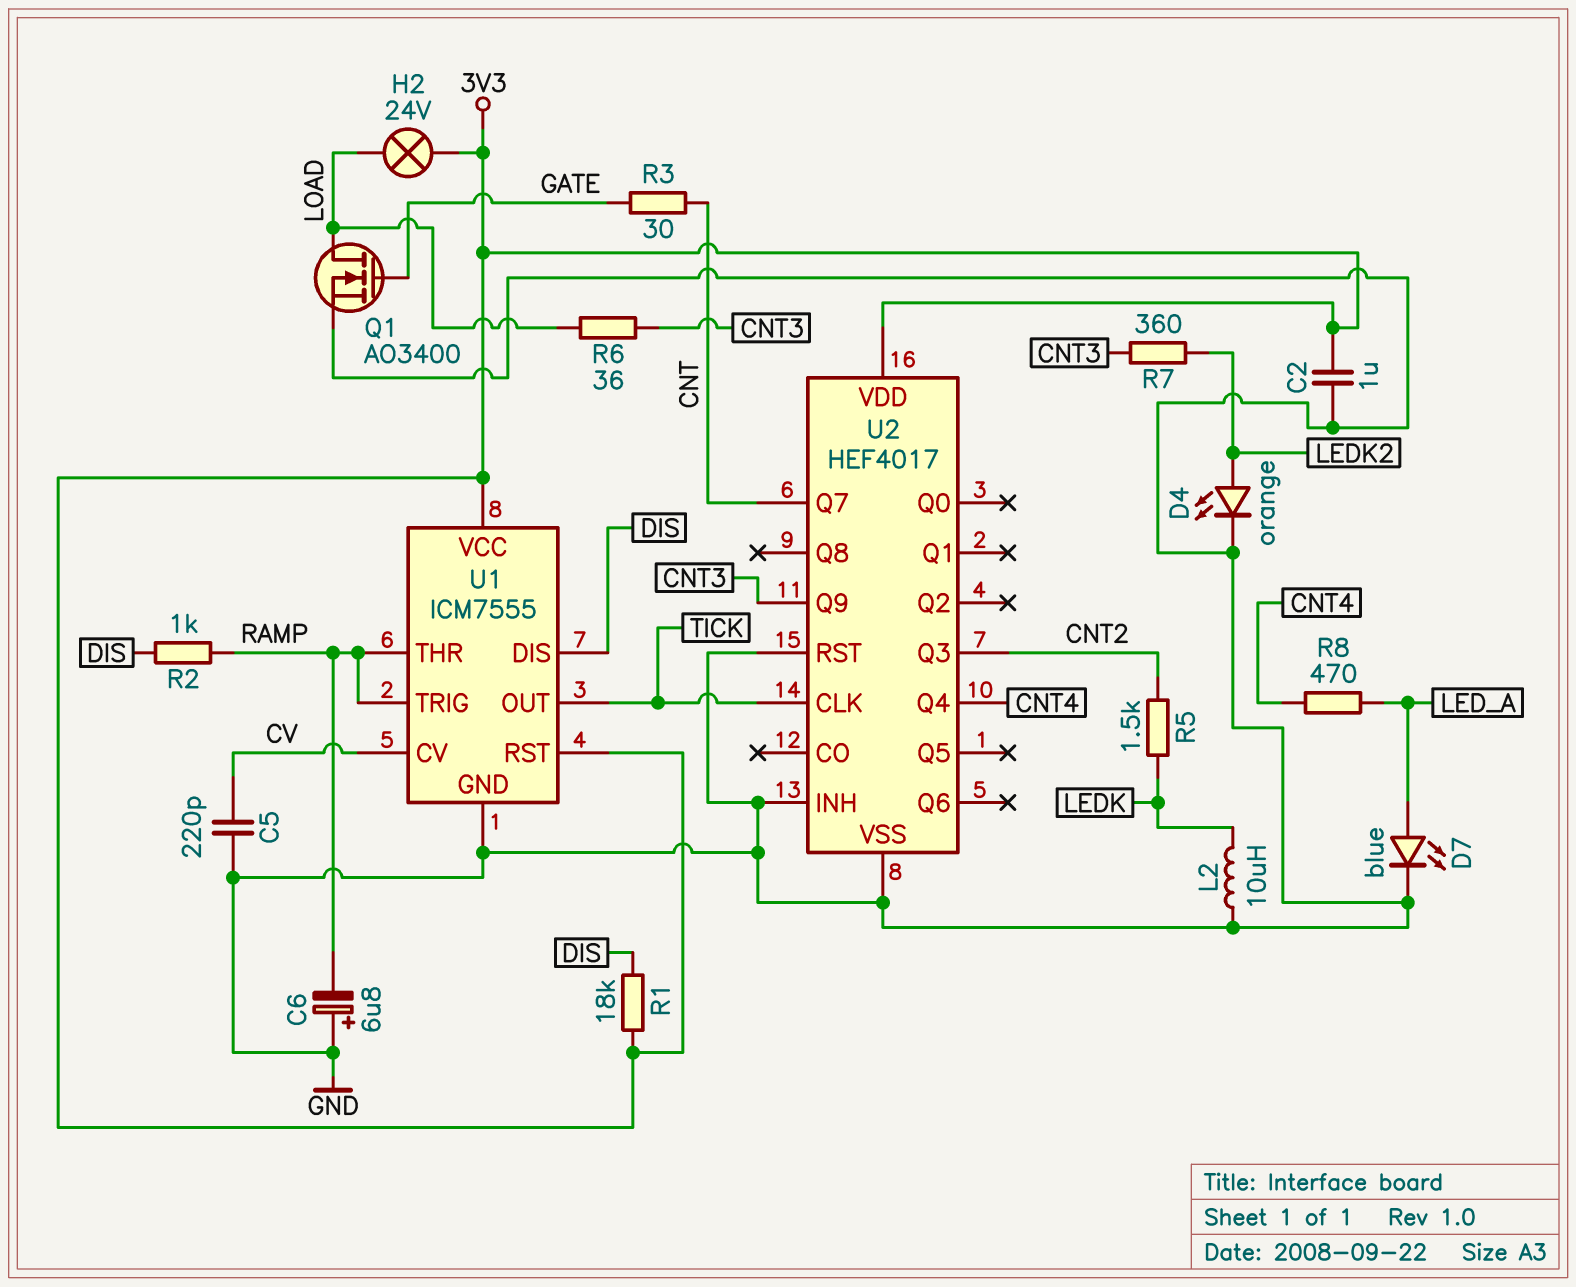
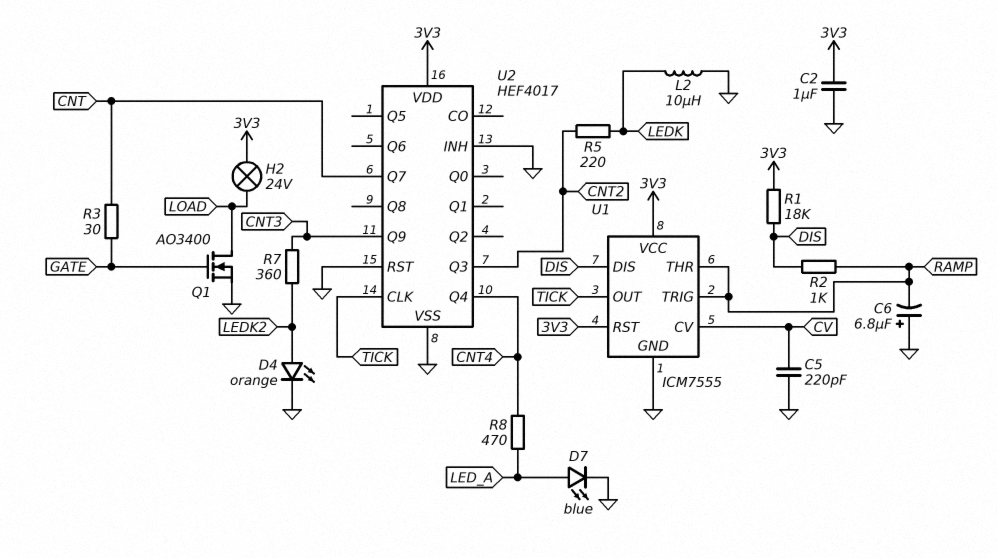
R5: 1.5k (CNT2, LEDK) -> 220 (CNT2, LEDK)
R6: 36 (CNT3, LOAD) -> none

